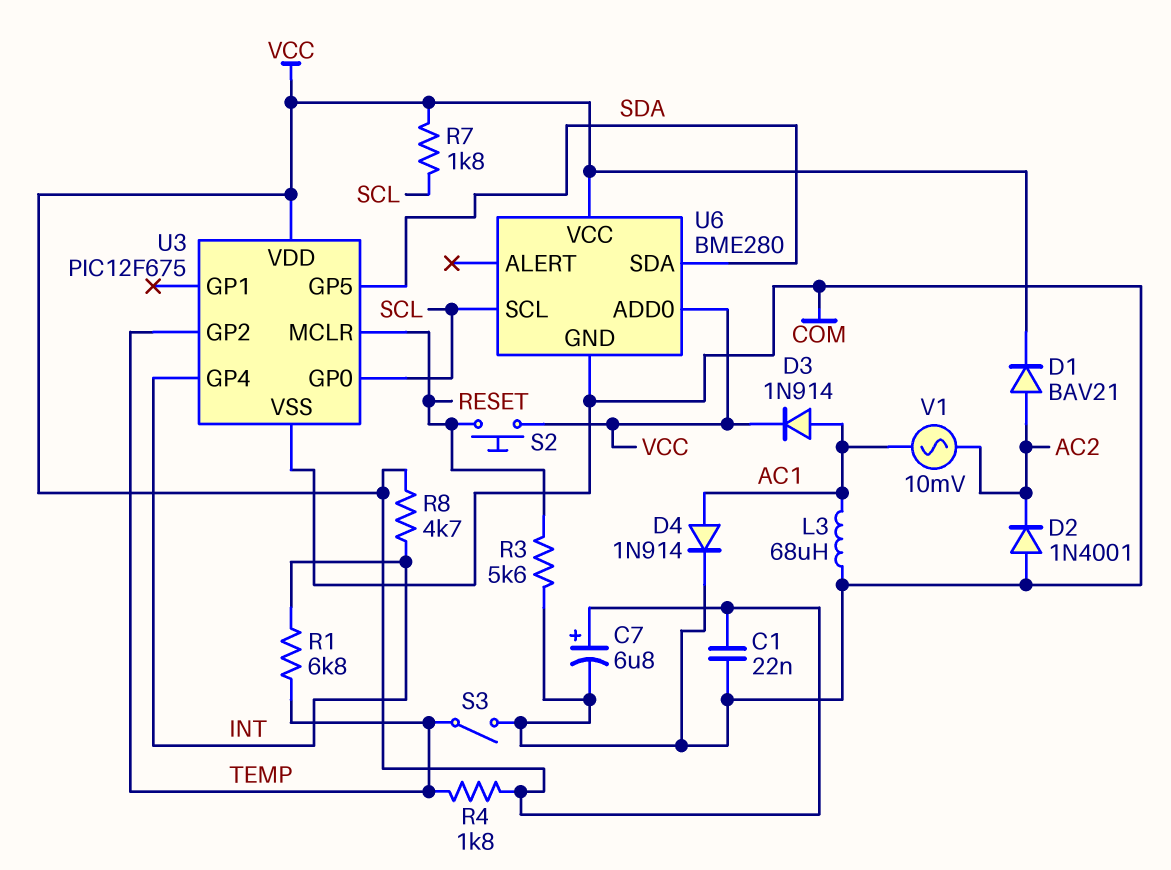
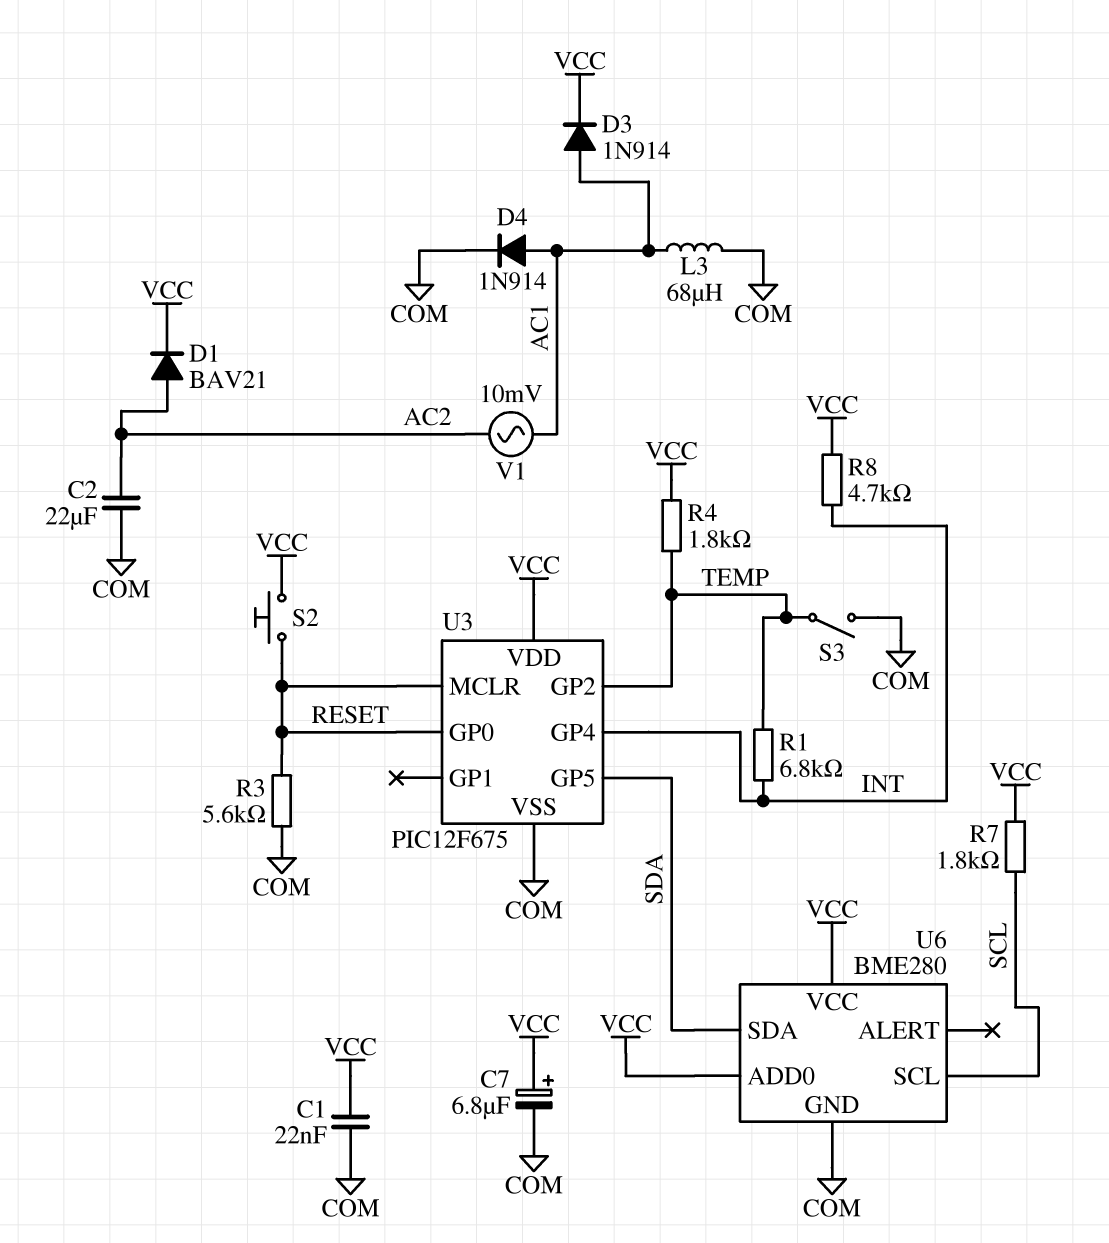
C2: none -> 22uF (AC2, COM)
D2: diode 1N4001 (A COM, K AC2) -> none
U3 pin GP0: SCL -> RESET

